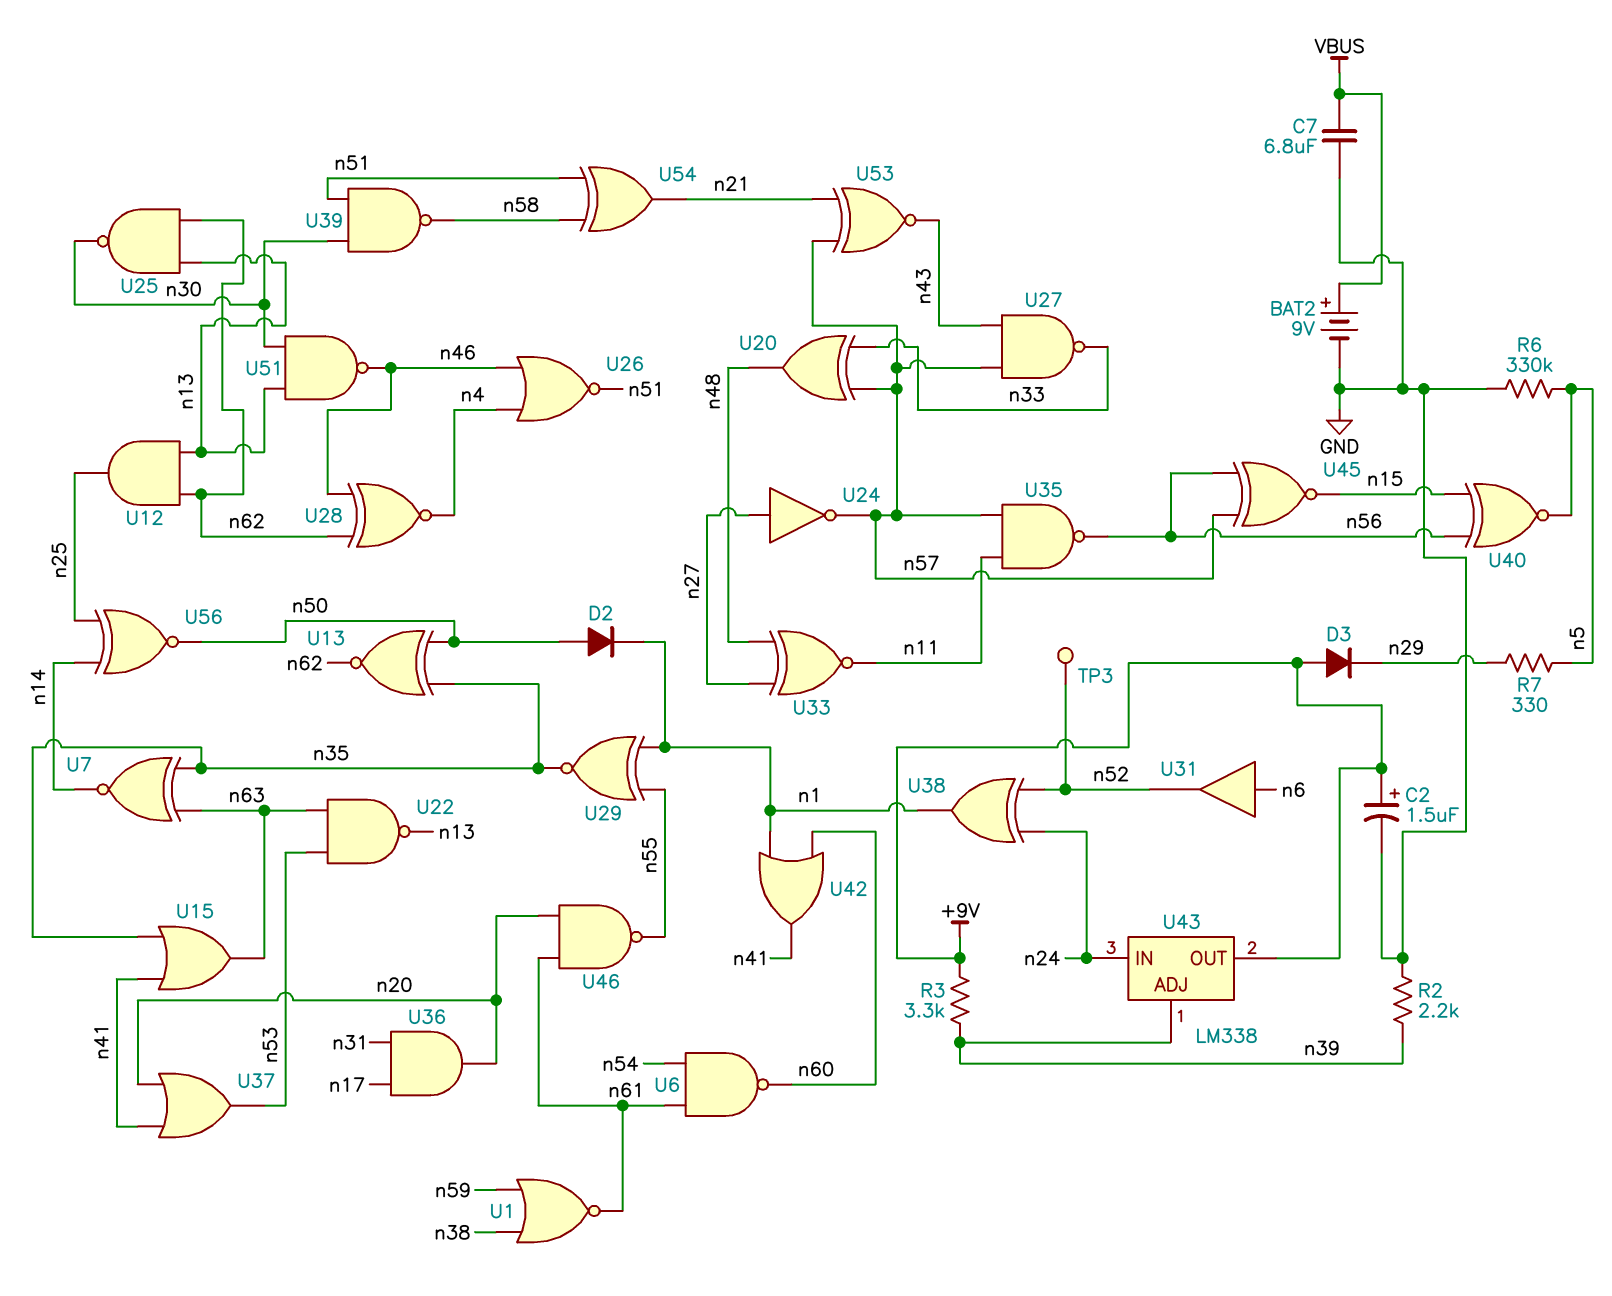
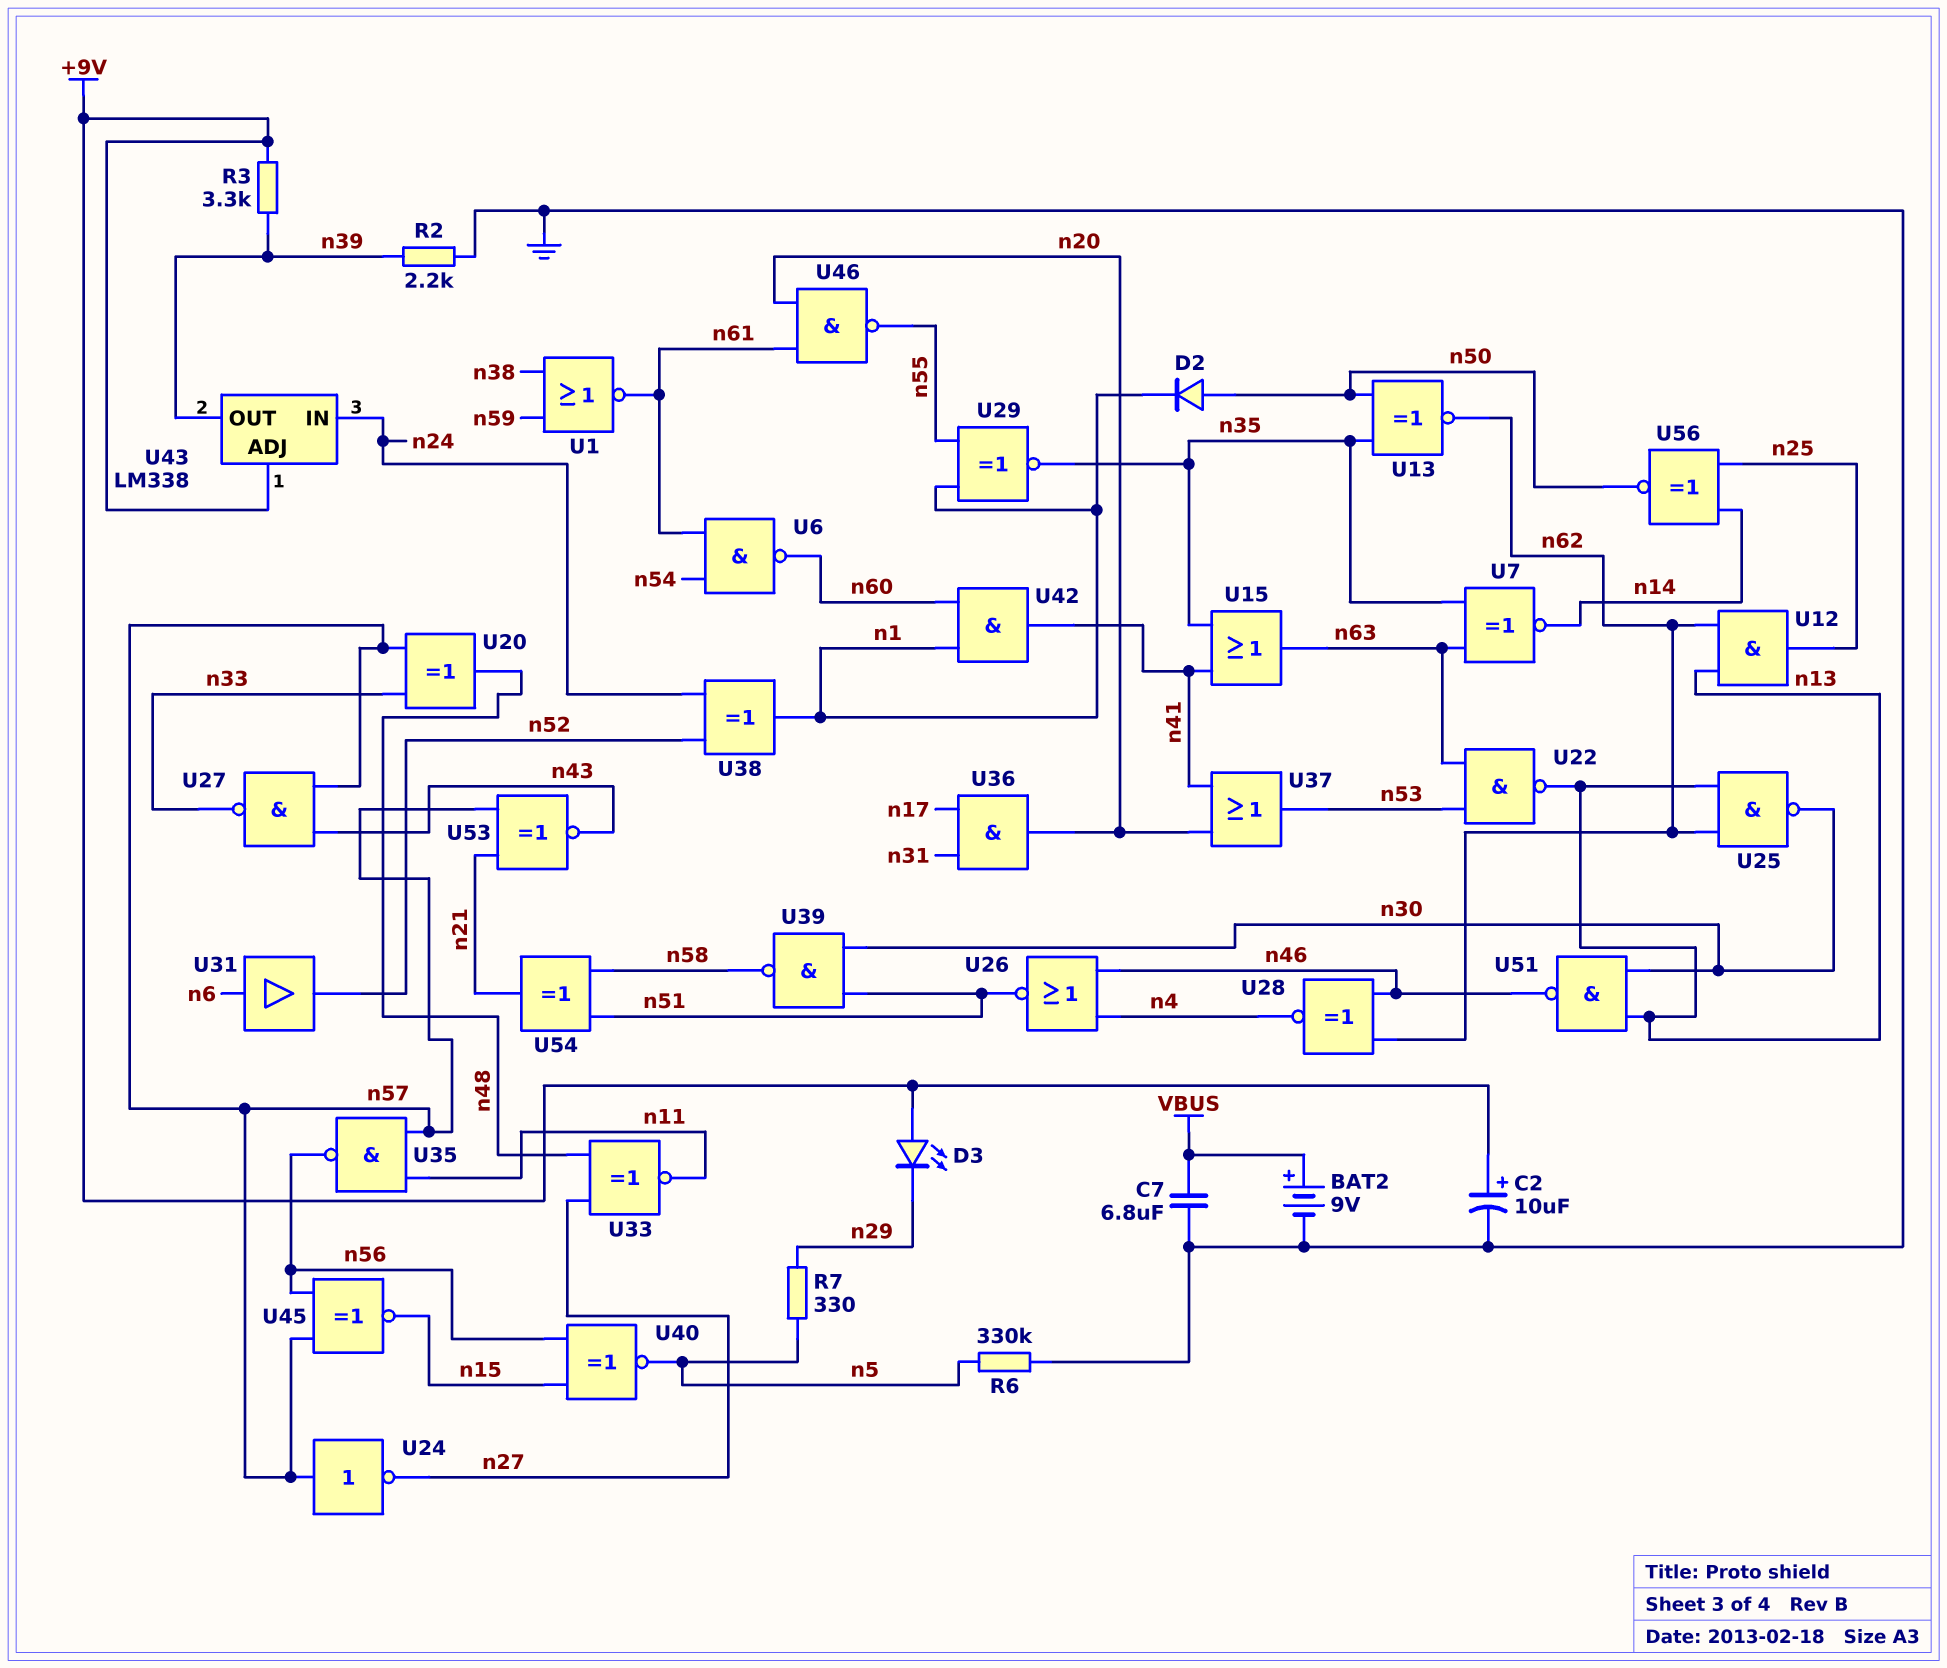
C2: 1.5uF (plus +9V, minus GND) -> 10uF (plus +9V, minus GND)
D3: diode (A +9V, K n29) -> LED (A +9V, K n29)
TP3: test point (n52) -> none
U24: NOT (in n27, out n57) -> NOT (in n57, out n27)
U42: OR (in n1, in n60, out n41) -> AND (in n1, in n60, out n41)
U43 pin ADJ: n39 -> +9V
U43 pin OUT: +9V -> n39

